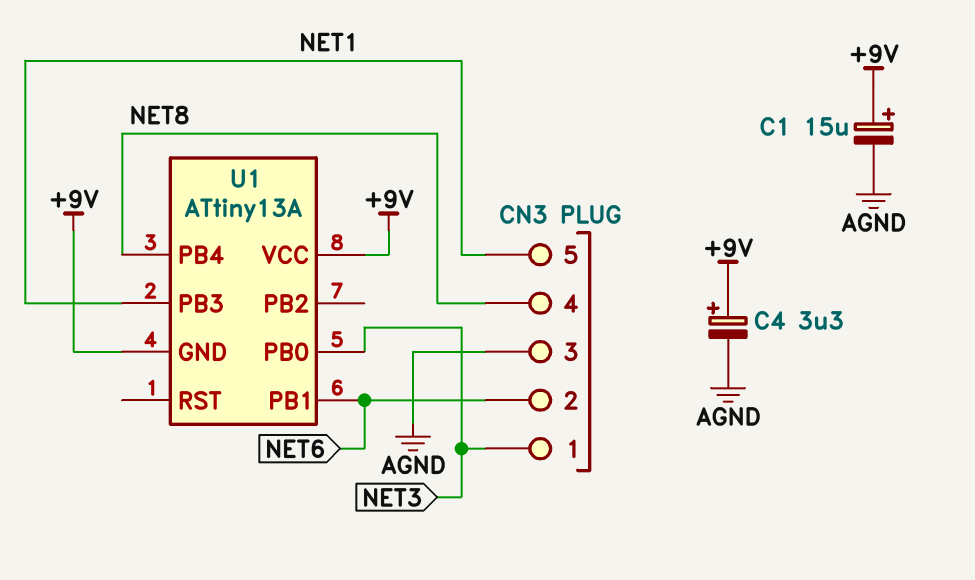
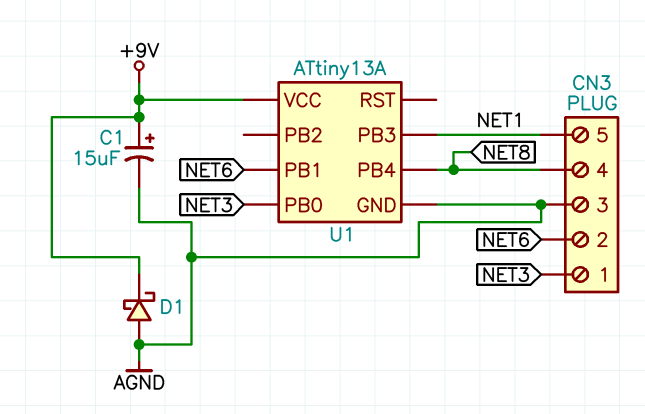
C4: 3.3uF (plus +9V, minus AGND) -> none
D1: none -> schottky (A AGND, K +9V)
U1 pin GND: +9V -> AGND

